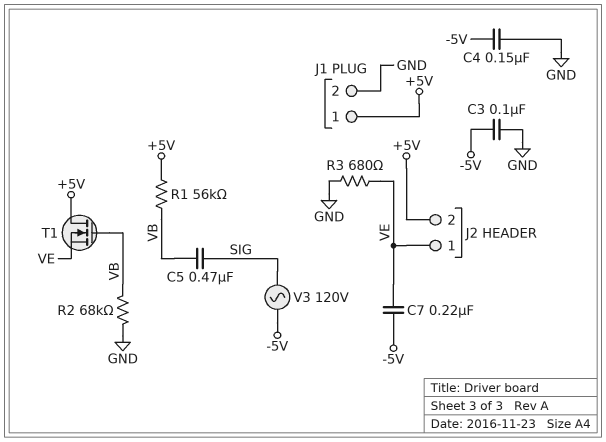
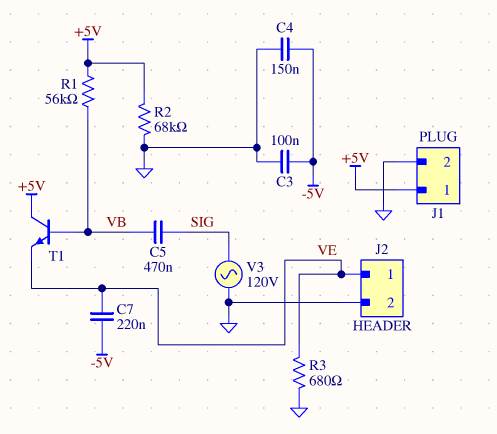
J2 pin 2: +5V -> GND
R2: 68k (GND, VB) -> 68k (+5V, GND)
T1: NMOS (G VB, D +5V, S VE) -> NPN (B VB, C +5V, E VE)
V3: AC 120V (-5V, SIG) -> AC 120V (GND, SIG)

